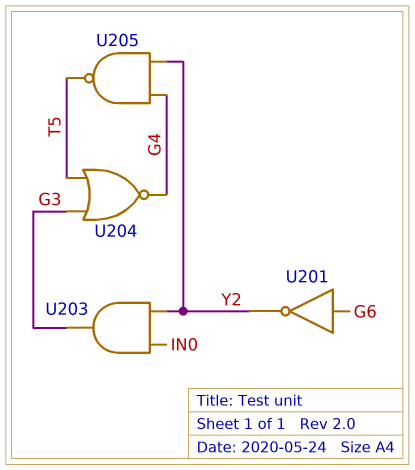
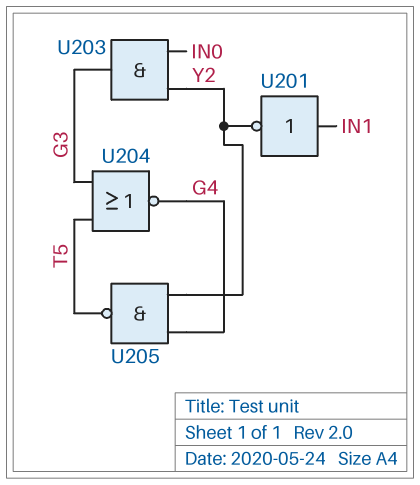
U201: NOT (in G6, out Y2) -> NOT (in IN1, out Y2)

